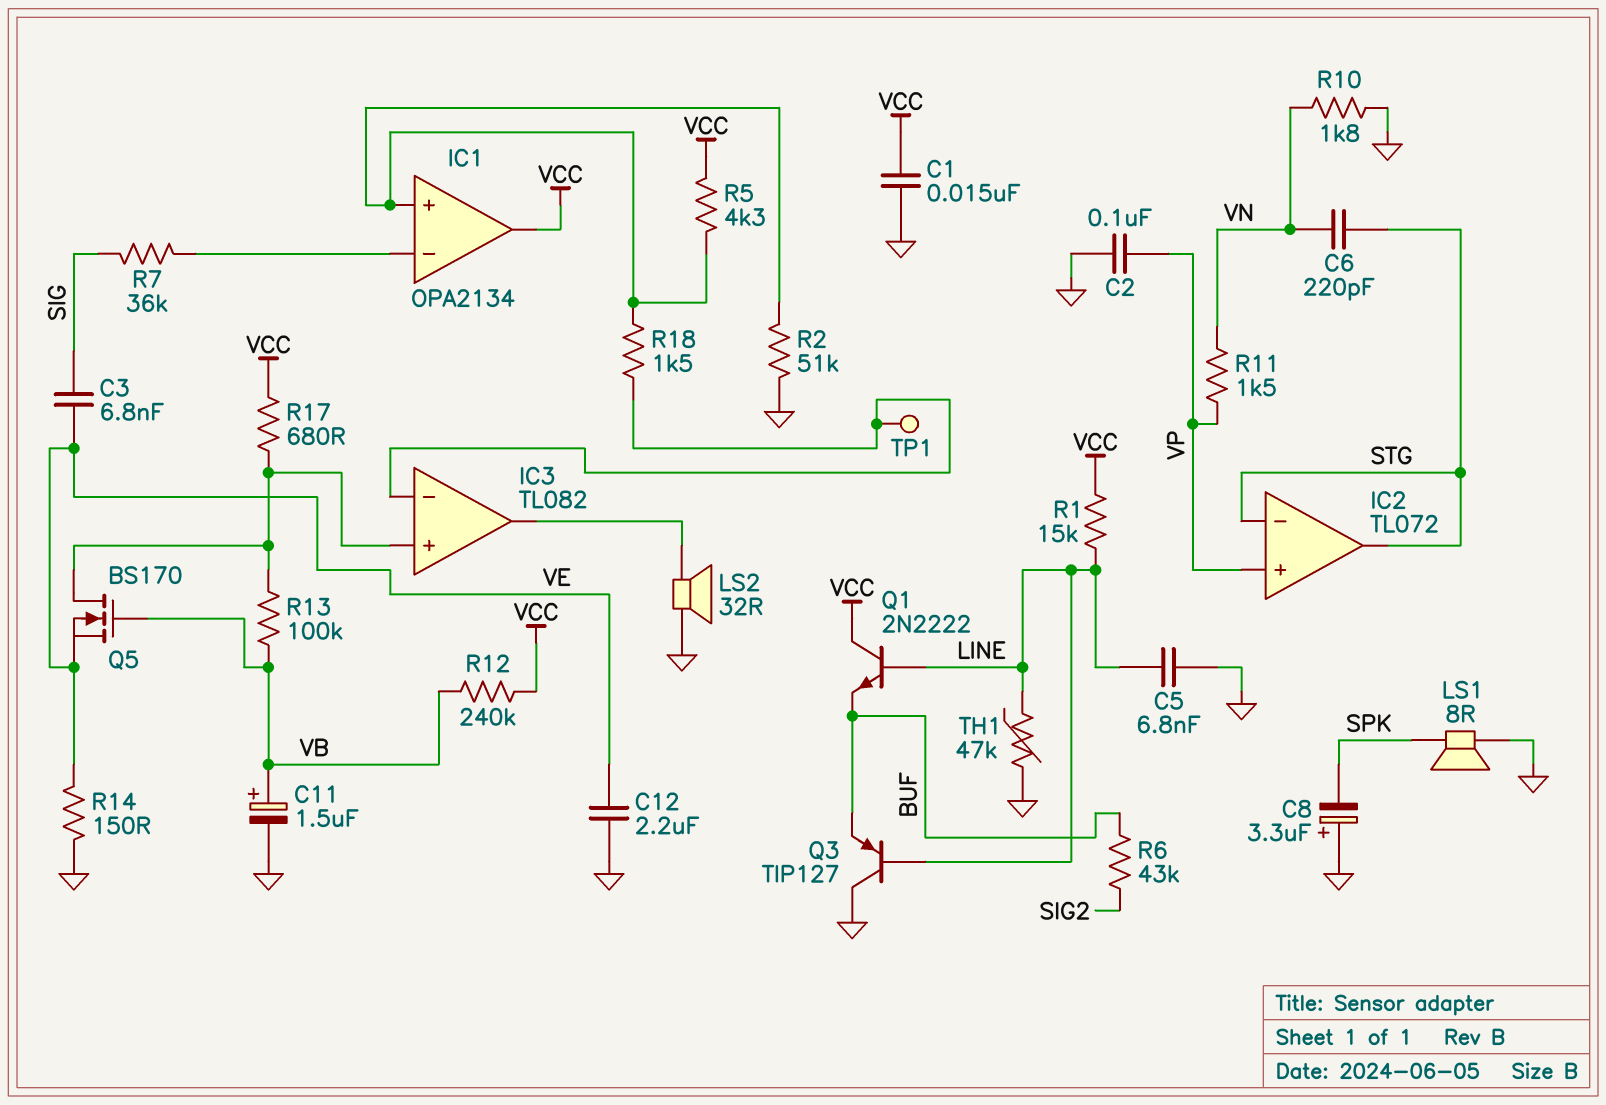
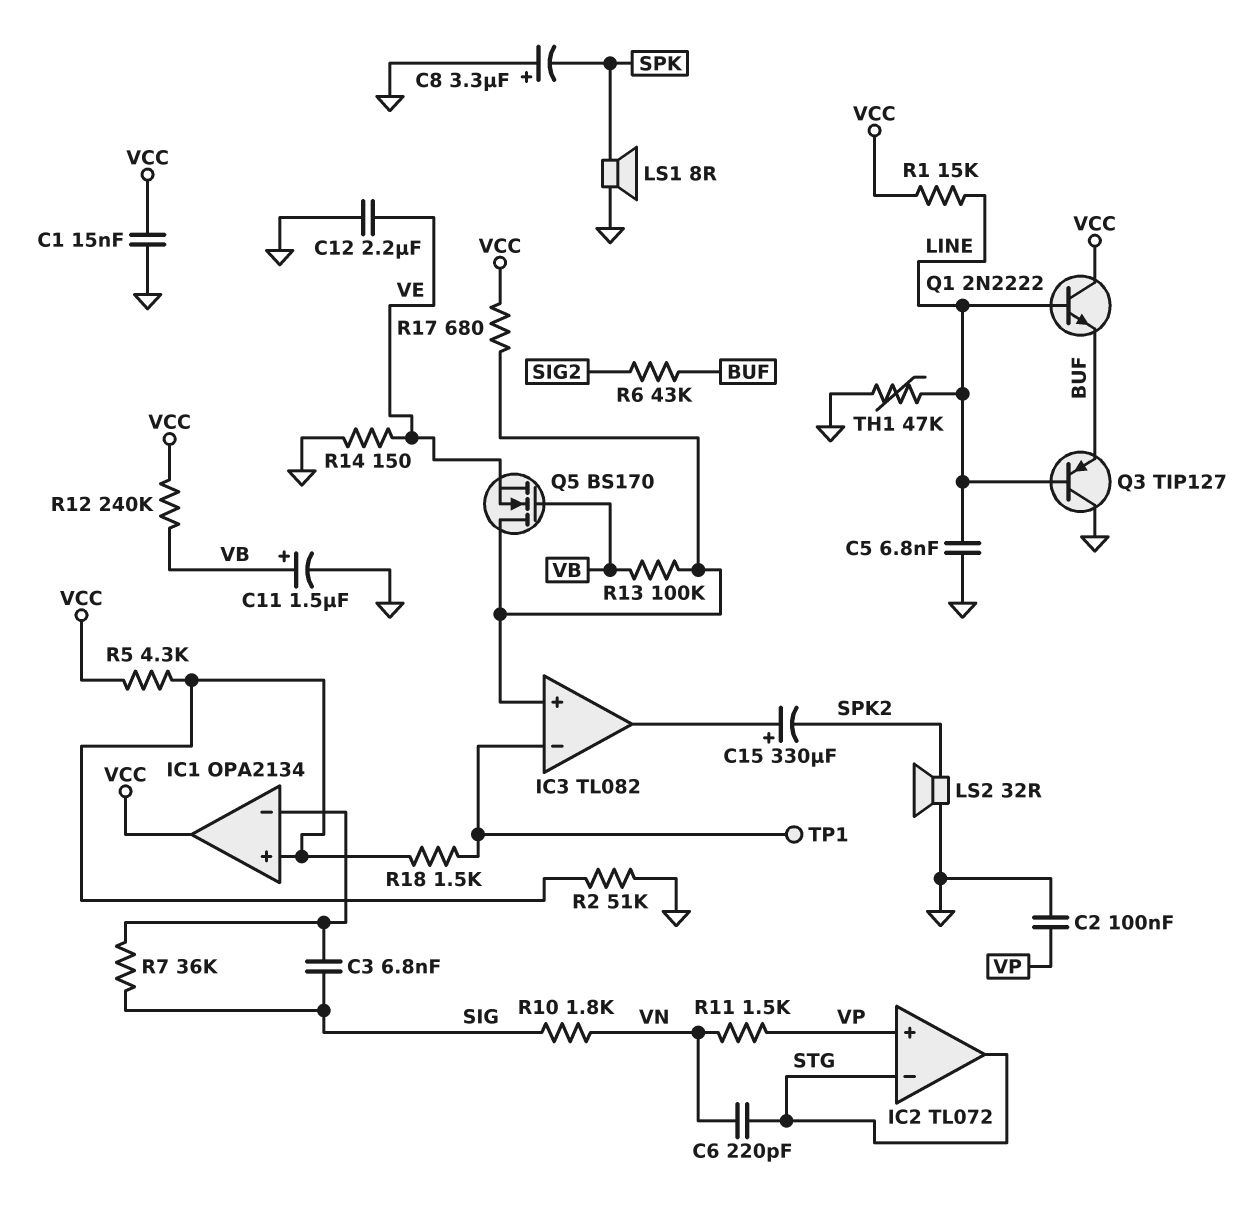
C3: 6.8nF (SIG, VE) -> 6.8nF (IC1/in-, SIG)
C15: none -> 330uF (plus IC3/out, minus SPK2)
LS2: speaker 32R (GND, IC3/out) -> speaker 32R (GND, SPK2)
R10: 1.8k (GND, VN) -> 1.8k (SIG, VN)

